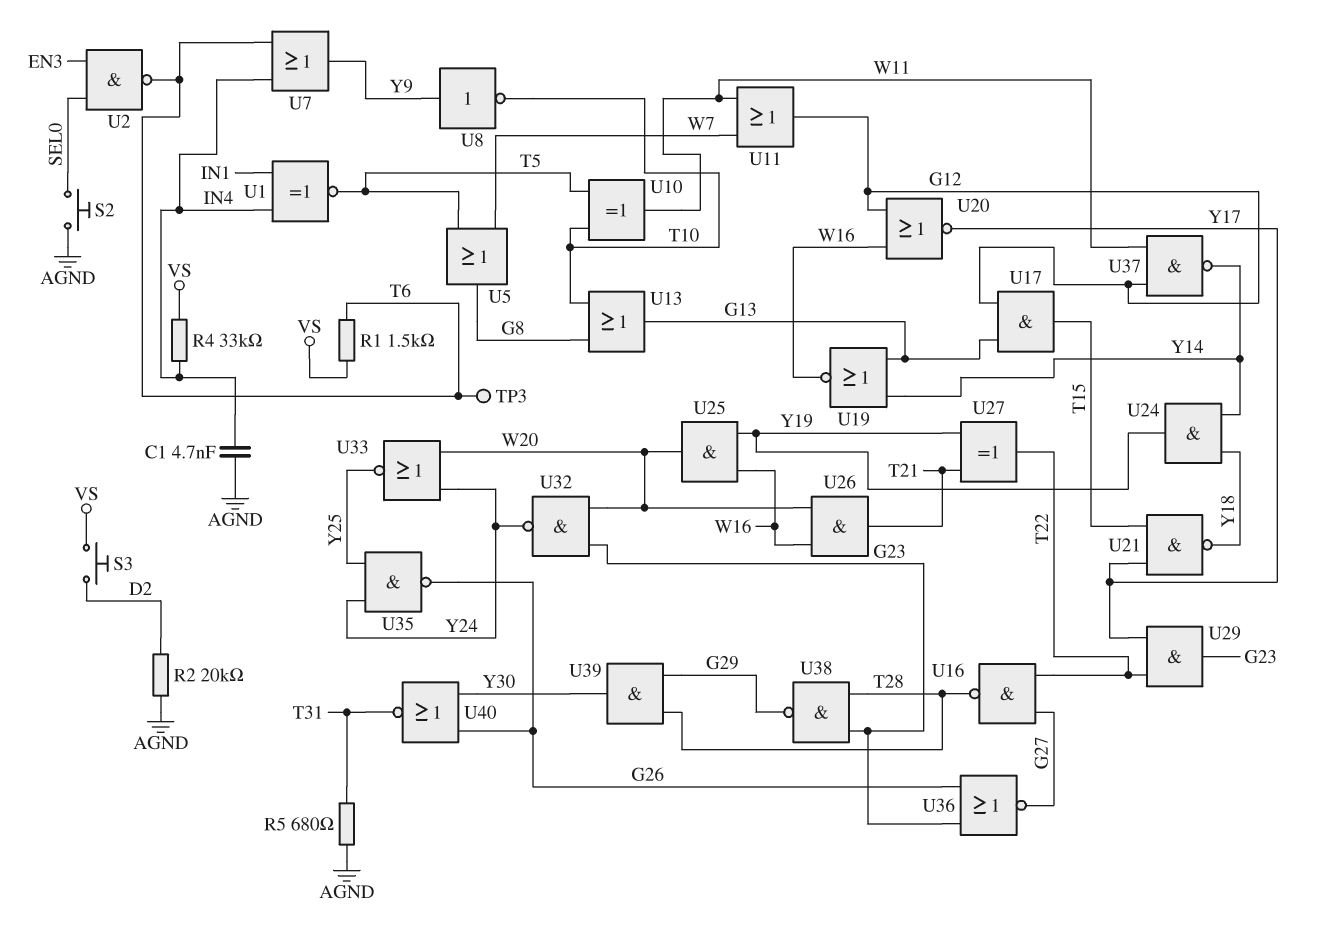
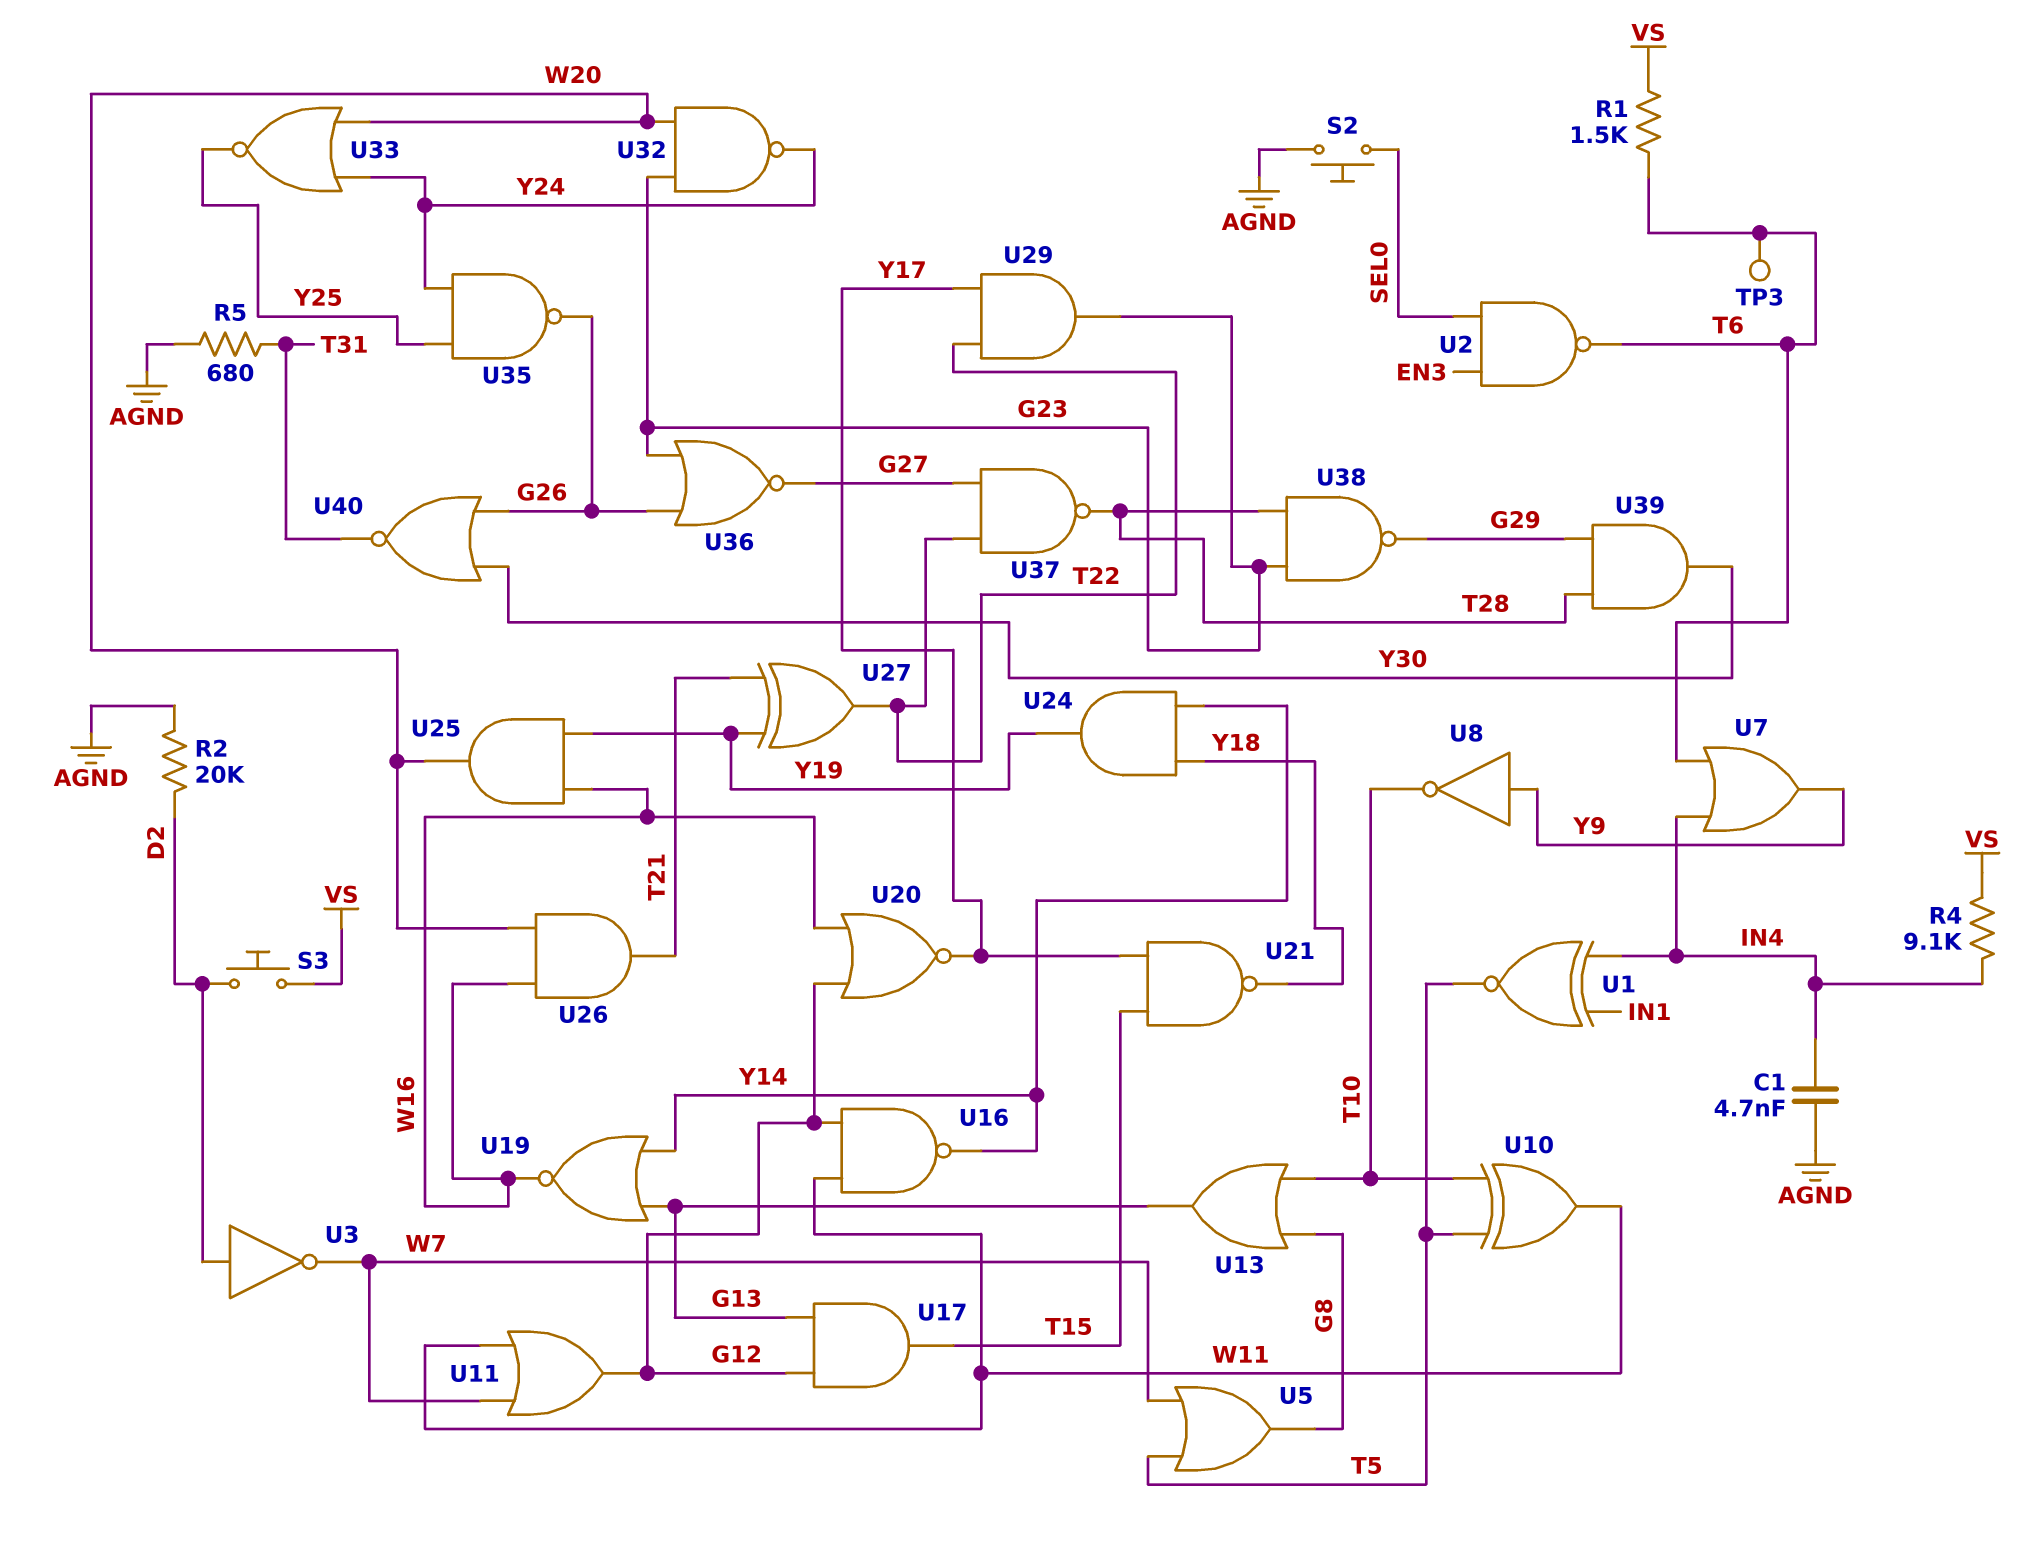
R4: 33k (IN4, VS) -> 9.1k (IN4, VS)
U3: none -> NOT (in D2, out W7)
U16: NAND (in G27, in T22, out T28) -> NAND (in G12, in W11, out Y14)
U37: NAND (in G12, in W11, out Y14) -> NAND (in G27, in T22, out T28)

